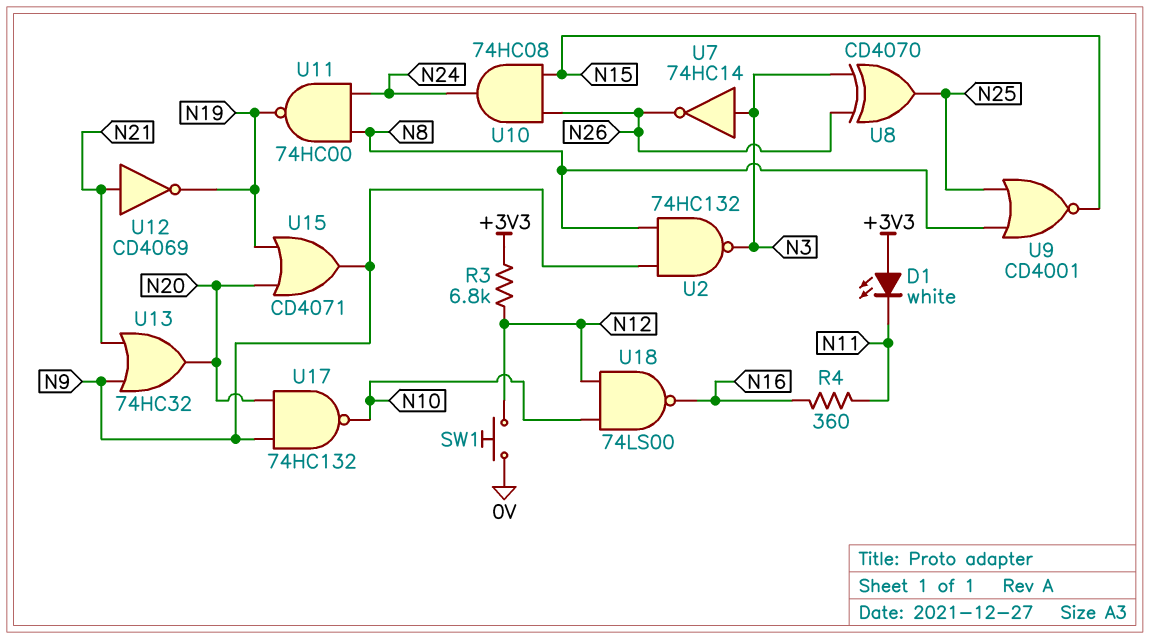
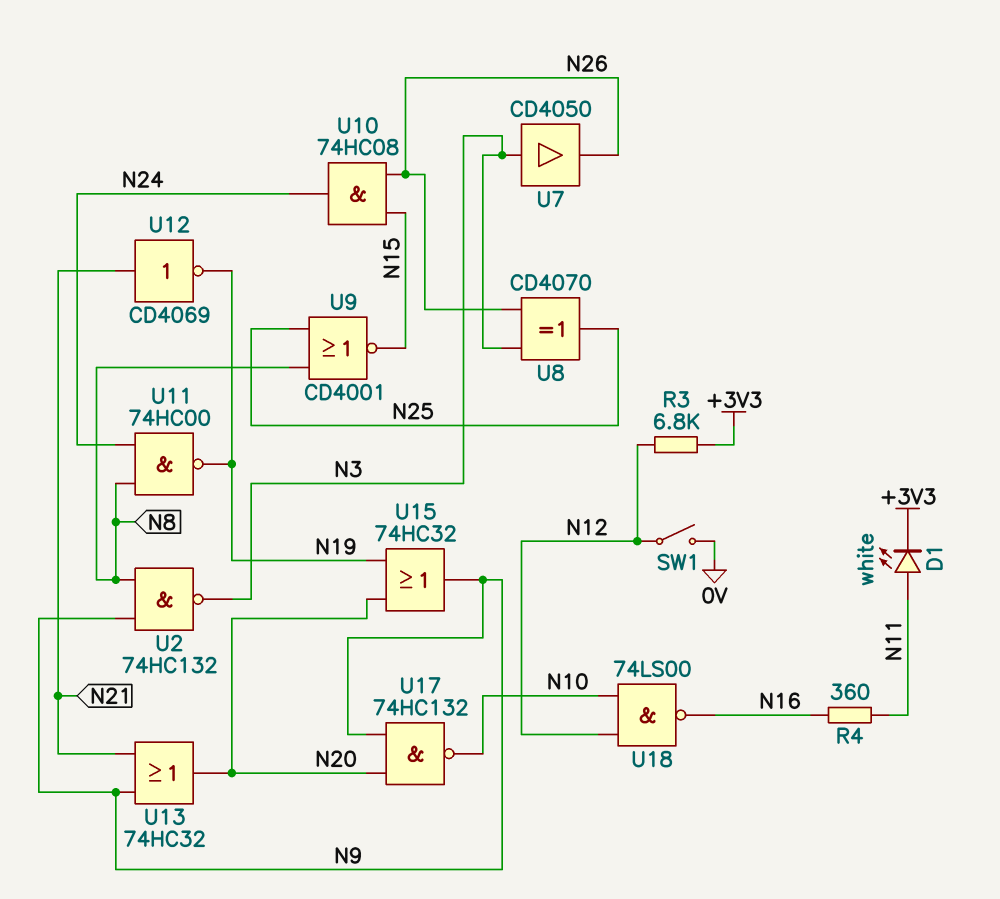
D1: LED white (A +3V3, K N11) -> LED white (A N11, K +3V3)
SW1: button (0V, N12) -> switch (0V, N12)
U7: NOT 74HC14 (in N3, out N26) -> buffer CD4050 (in N3, out N26)
U15: OR CD4071 (in N19, in N20, out N9) -> OR 74HC32 (in N19, in N20, out N9)

